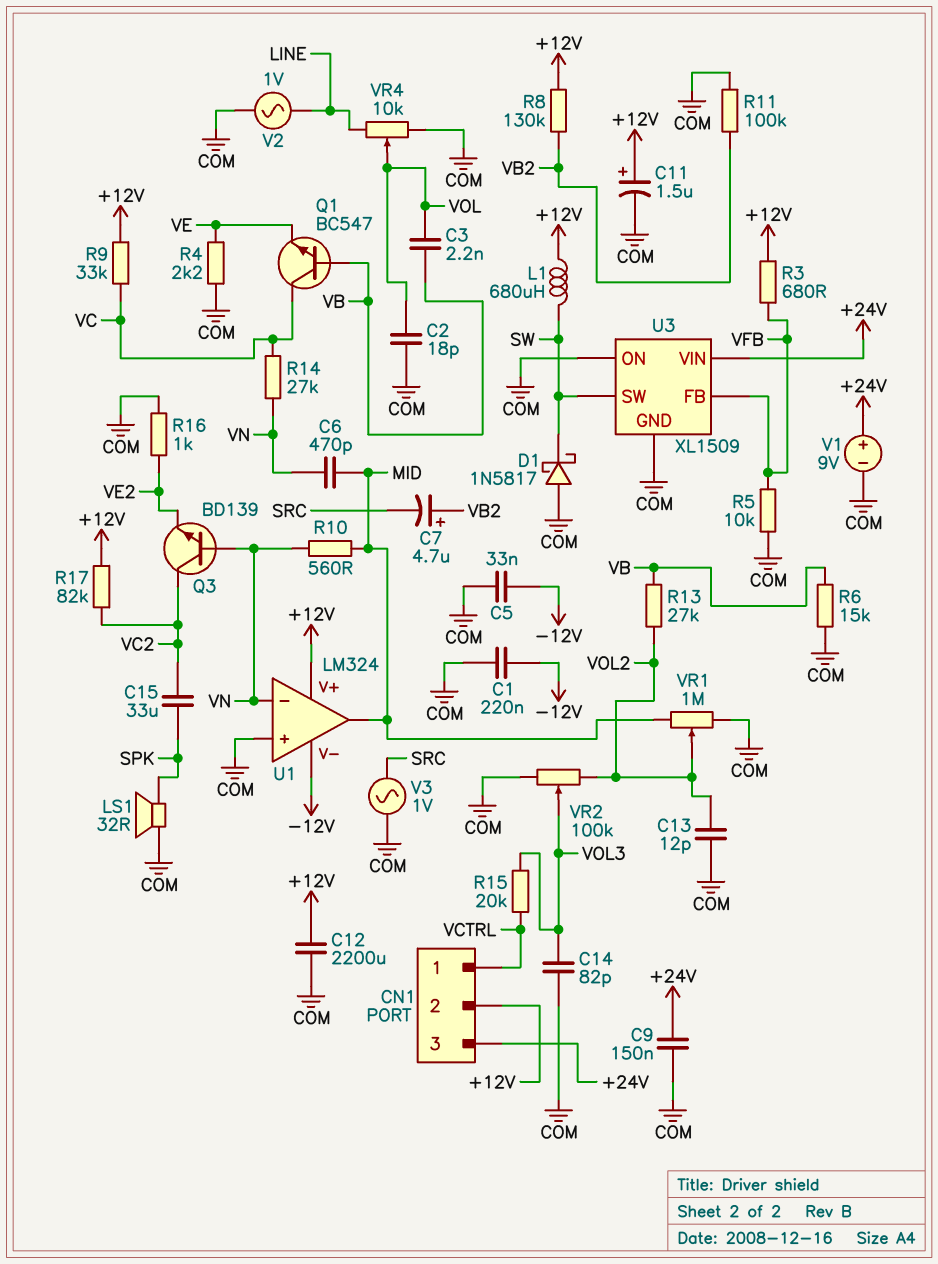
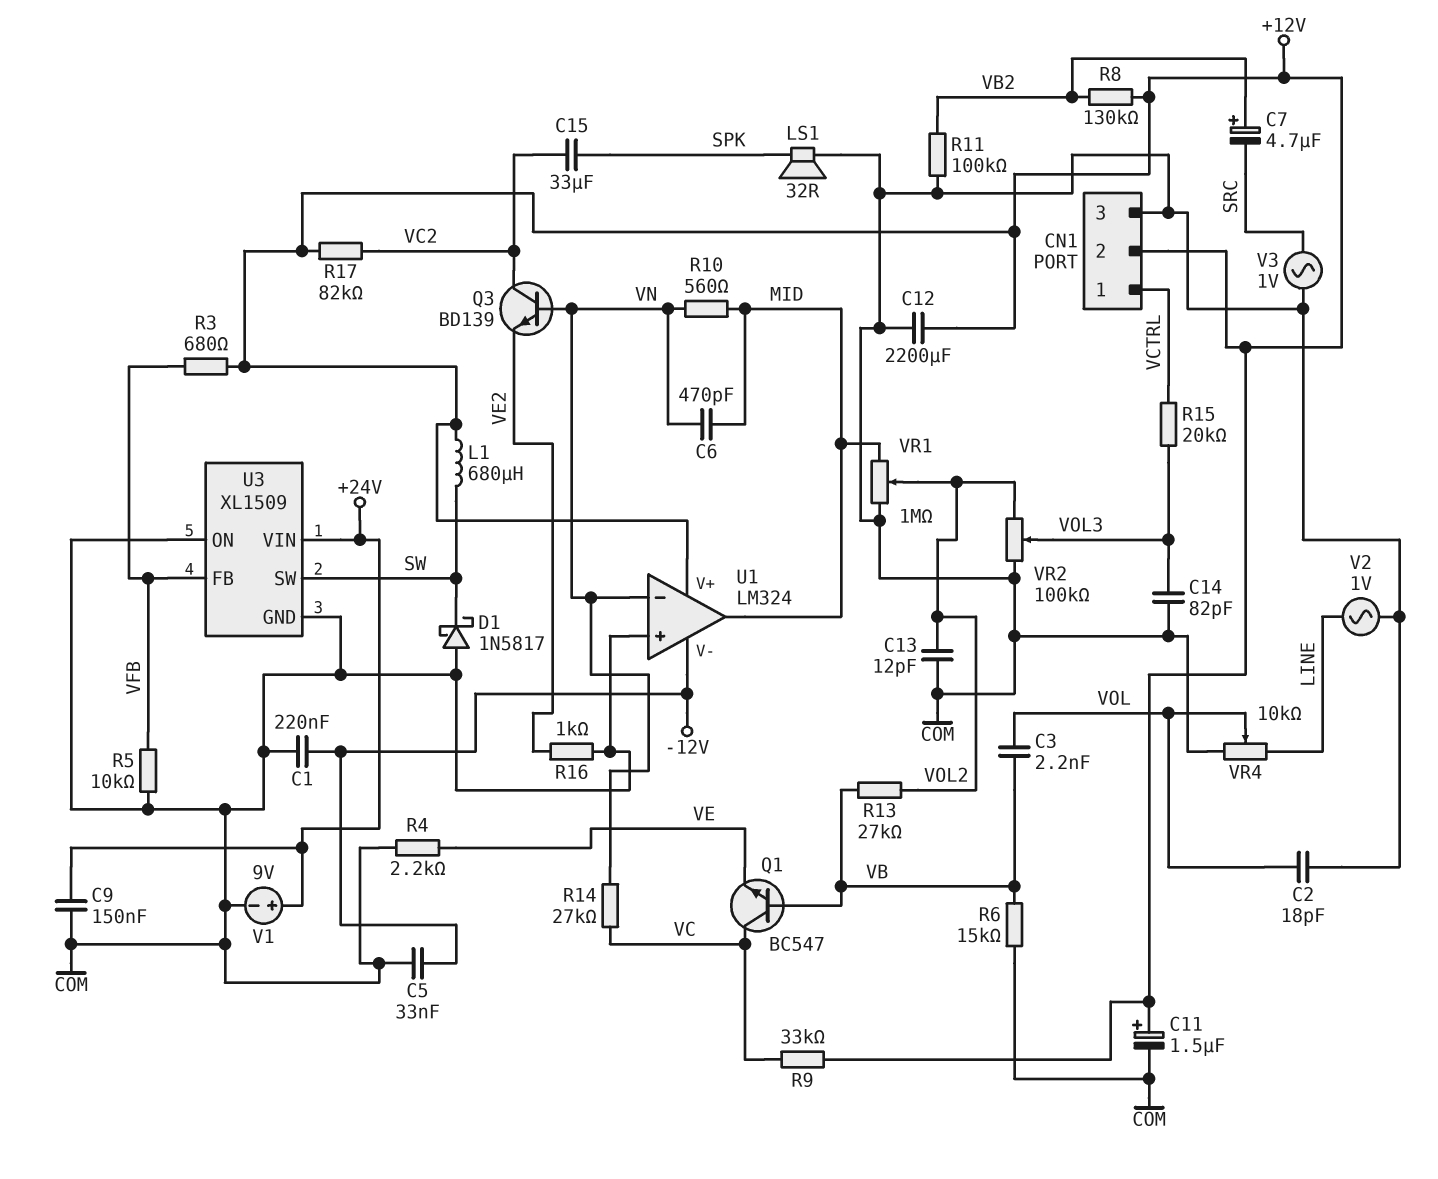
CN1 pin 3: +24V -> COM

